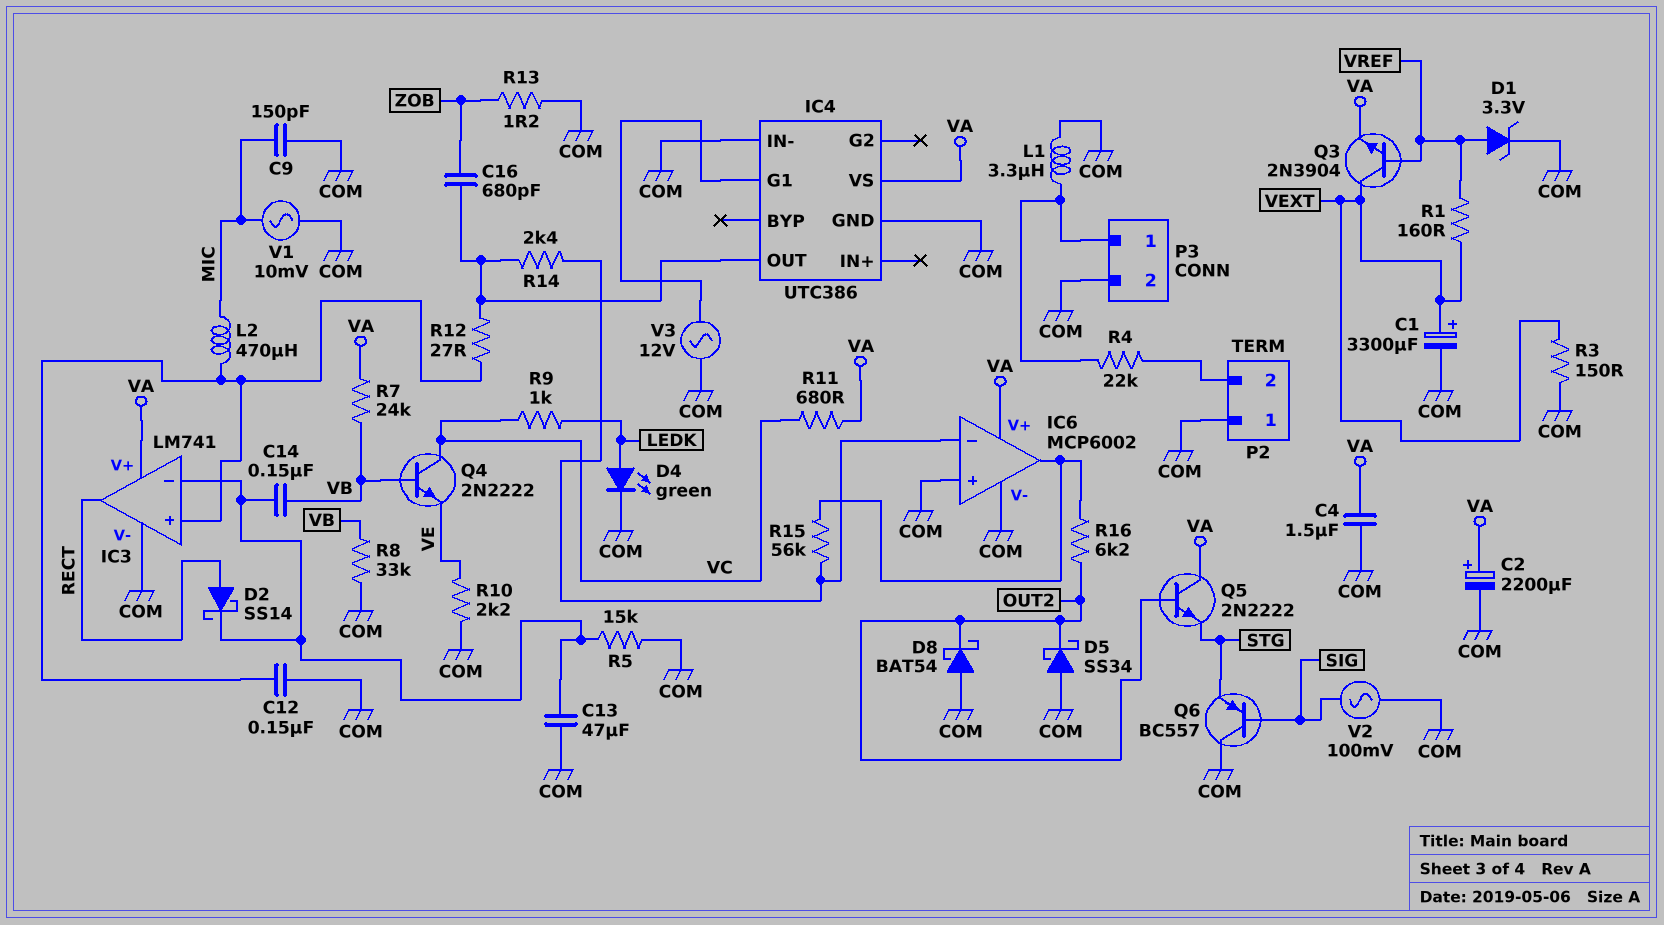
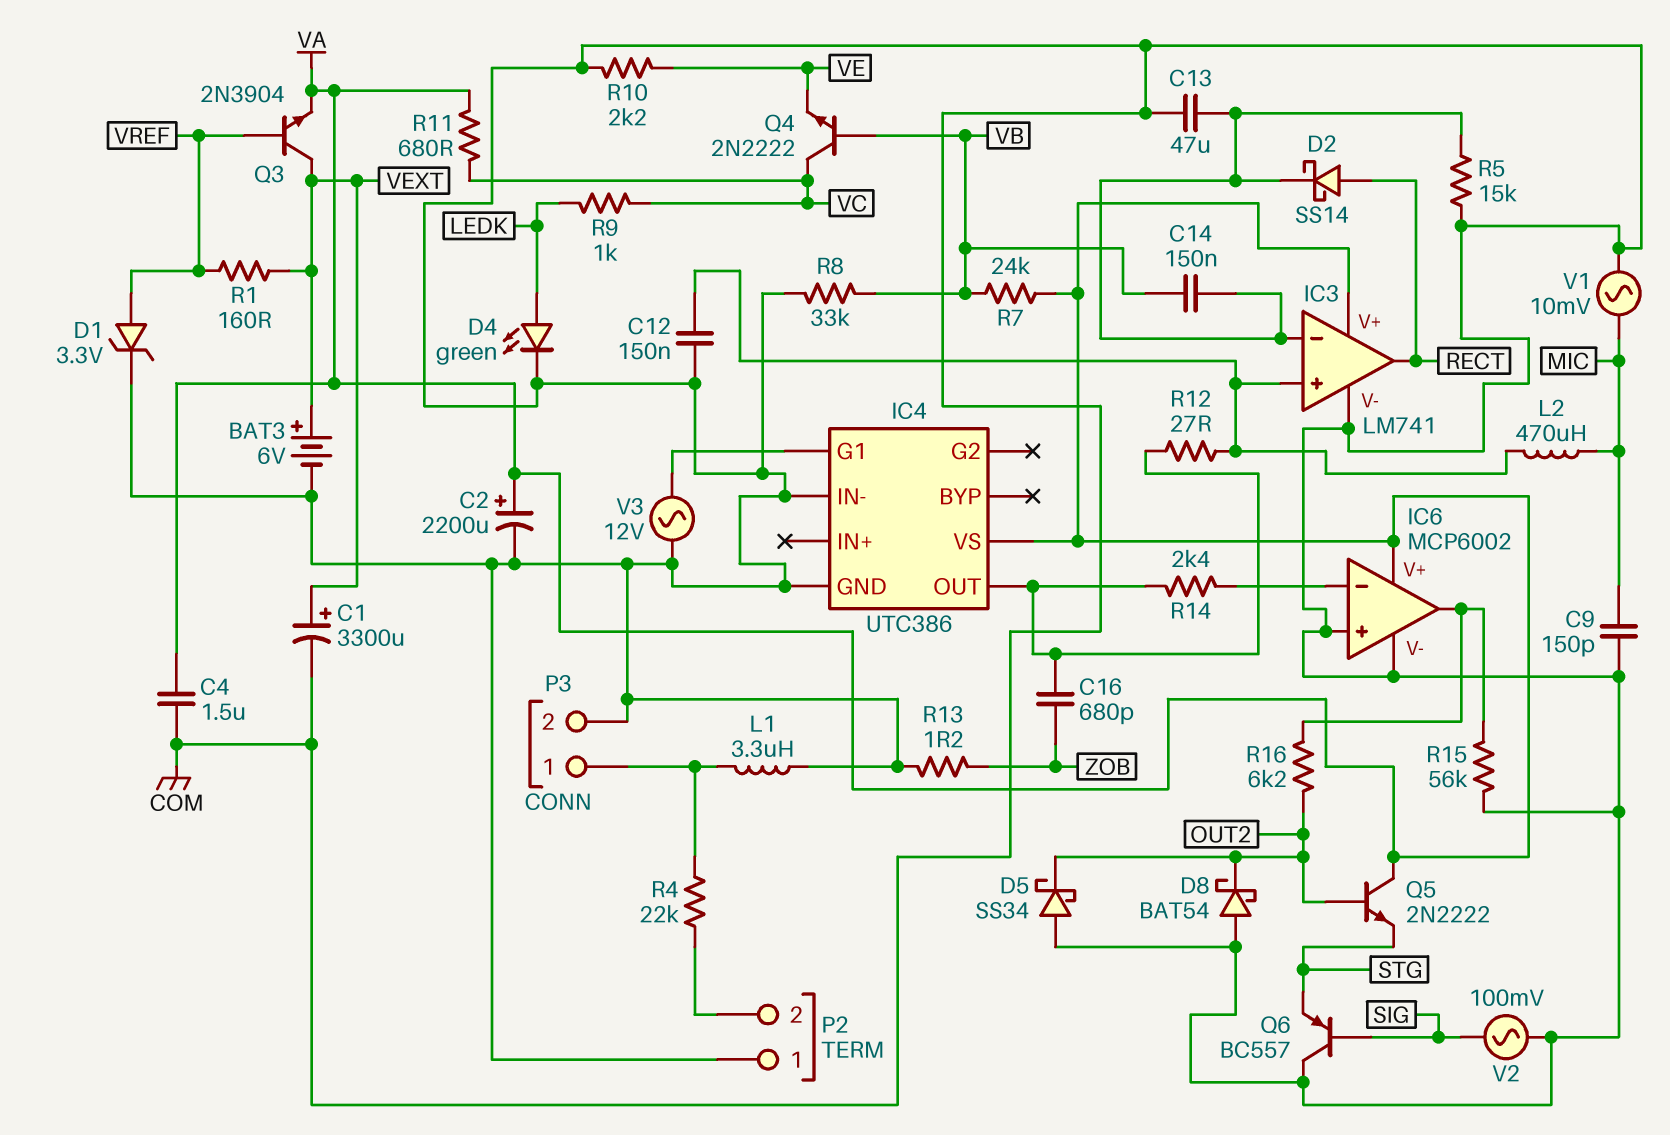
BAT3: none -> 6V (plus VEXT, minus COM)
R3: 150 (COM, VEXT) -> none
R15: 56k (IC6/in-, IC6/out) -> 56k (COM, IC6/out)

